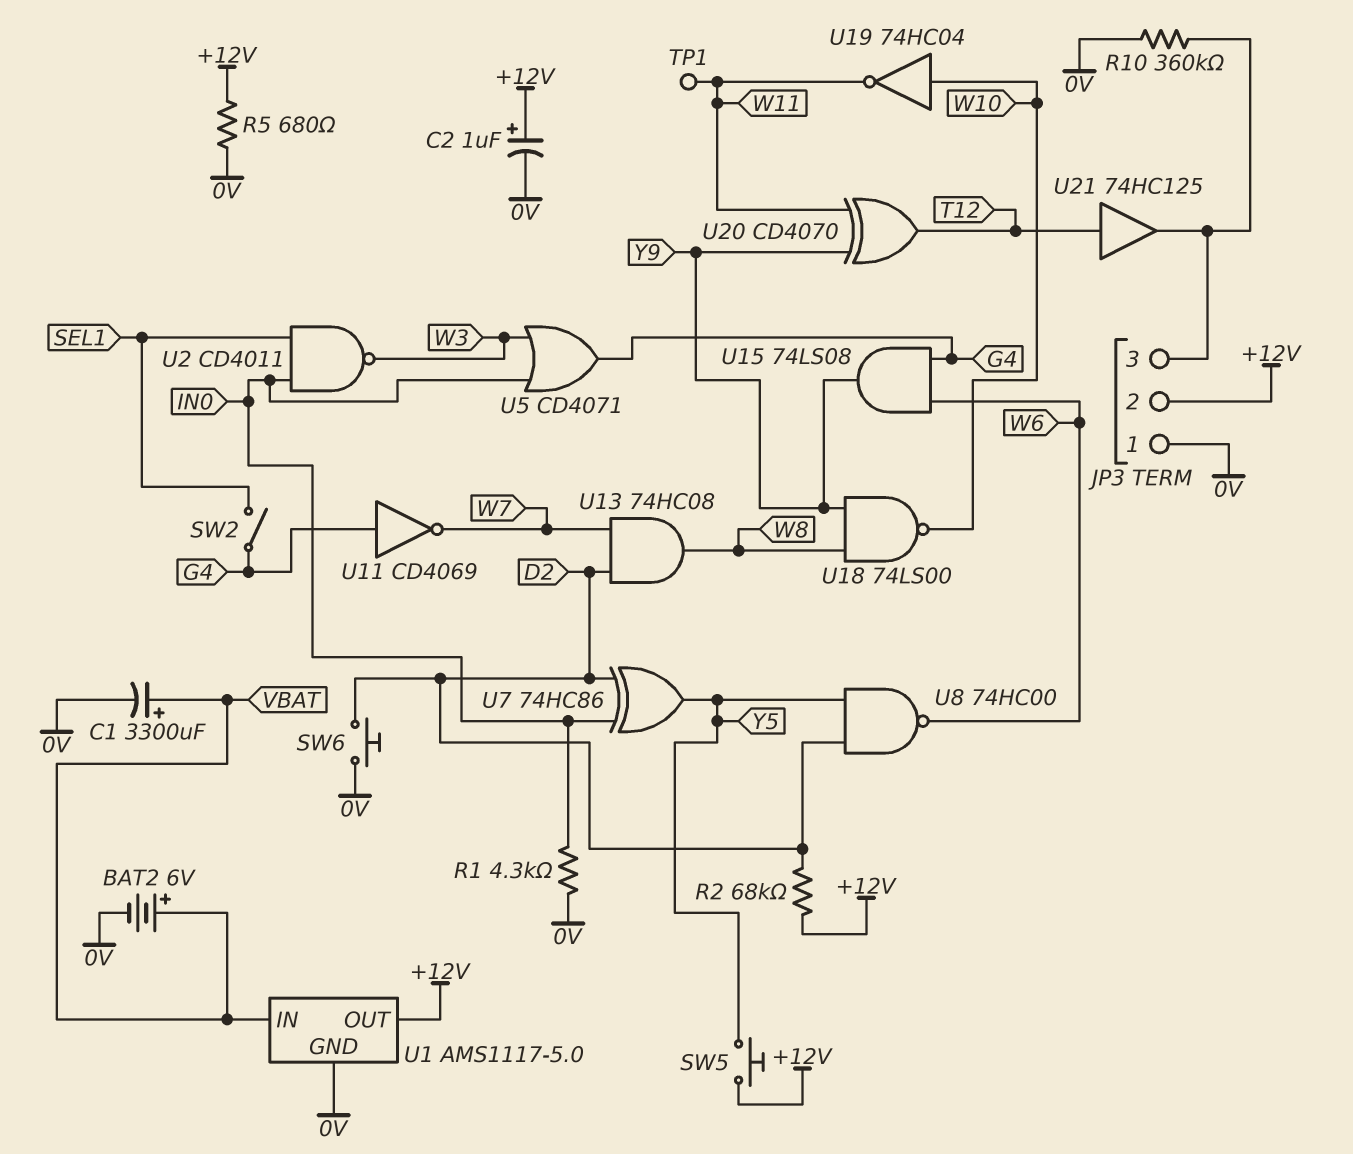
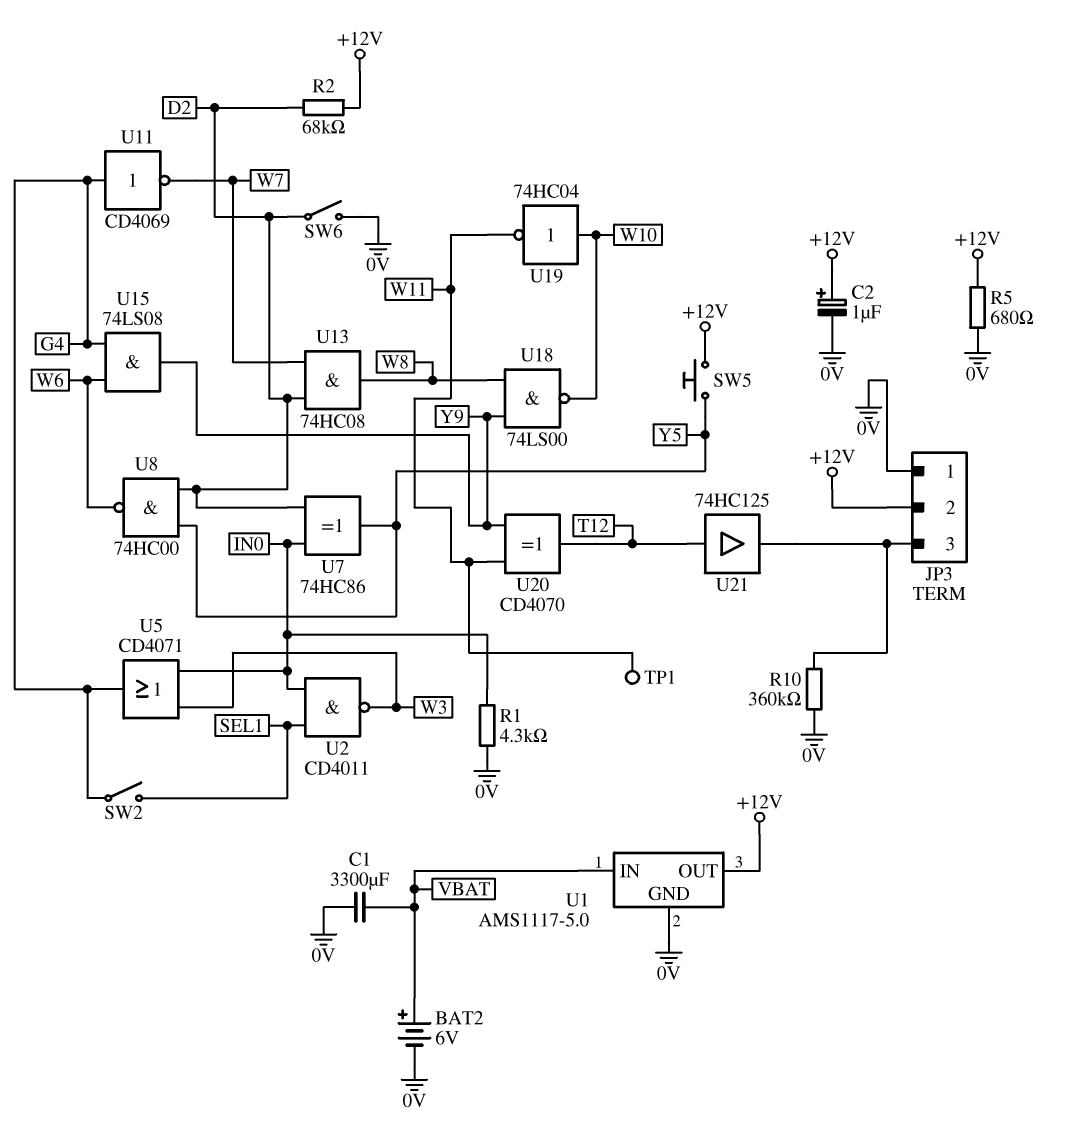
C1: 3300uF (plus VBAT, minus 0V) -> 3300uF (0V, VBAT)
SW6: button (0V, D2) -> switch (0V, D2)

